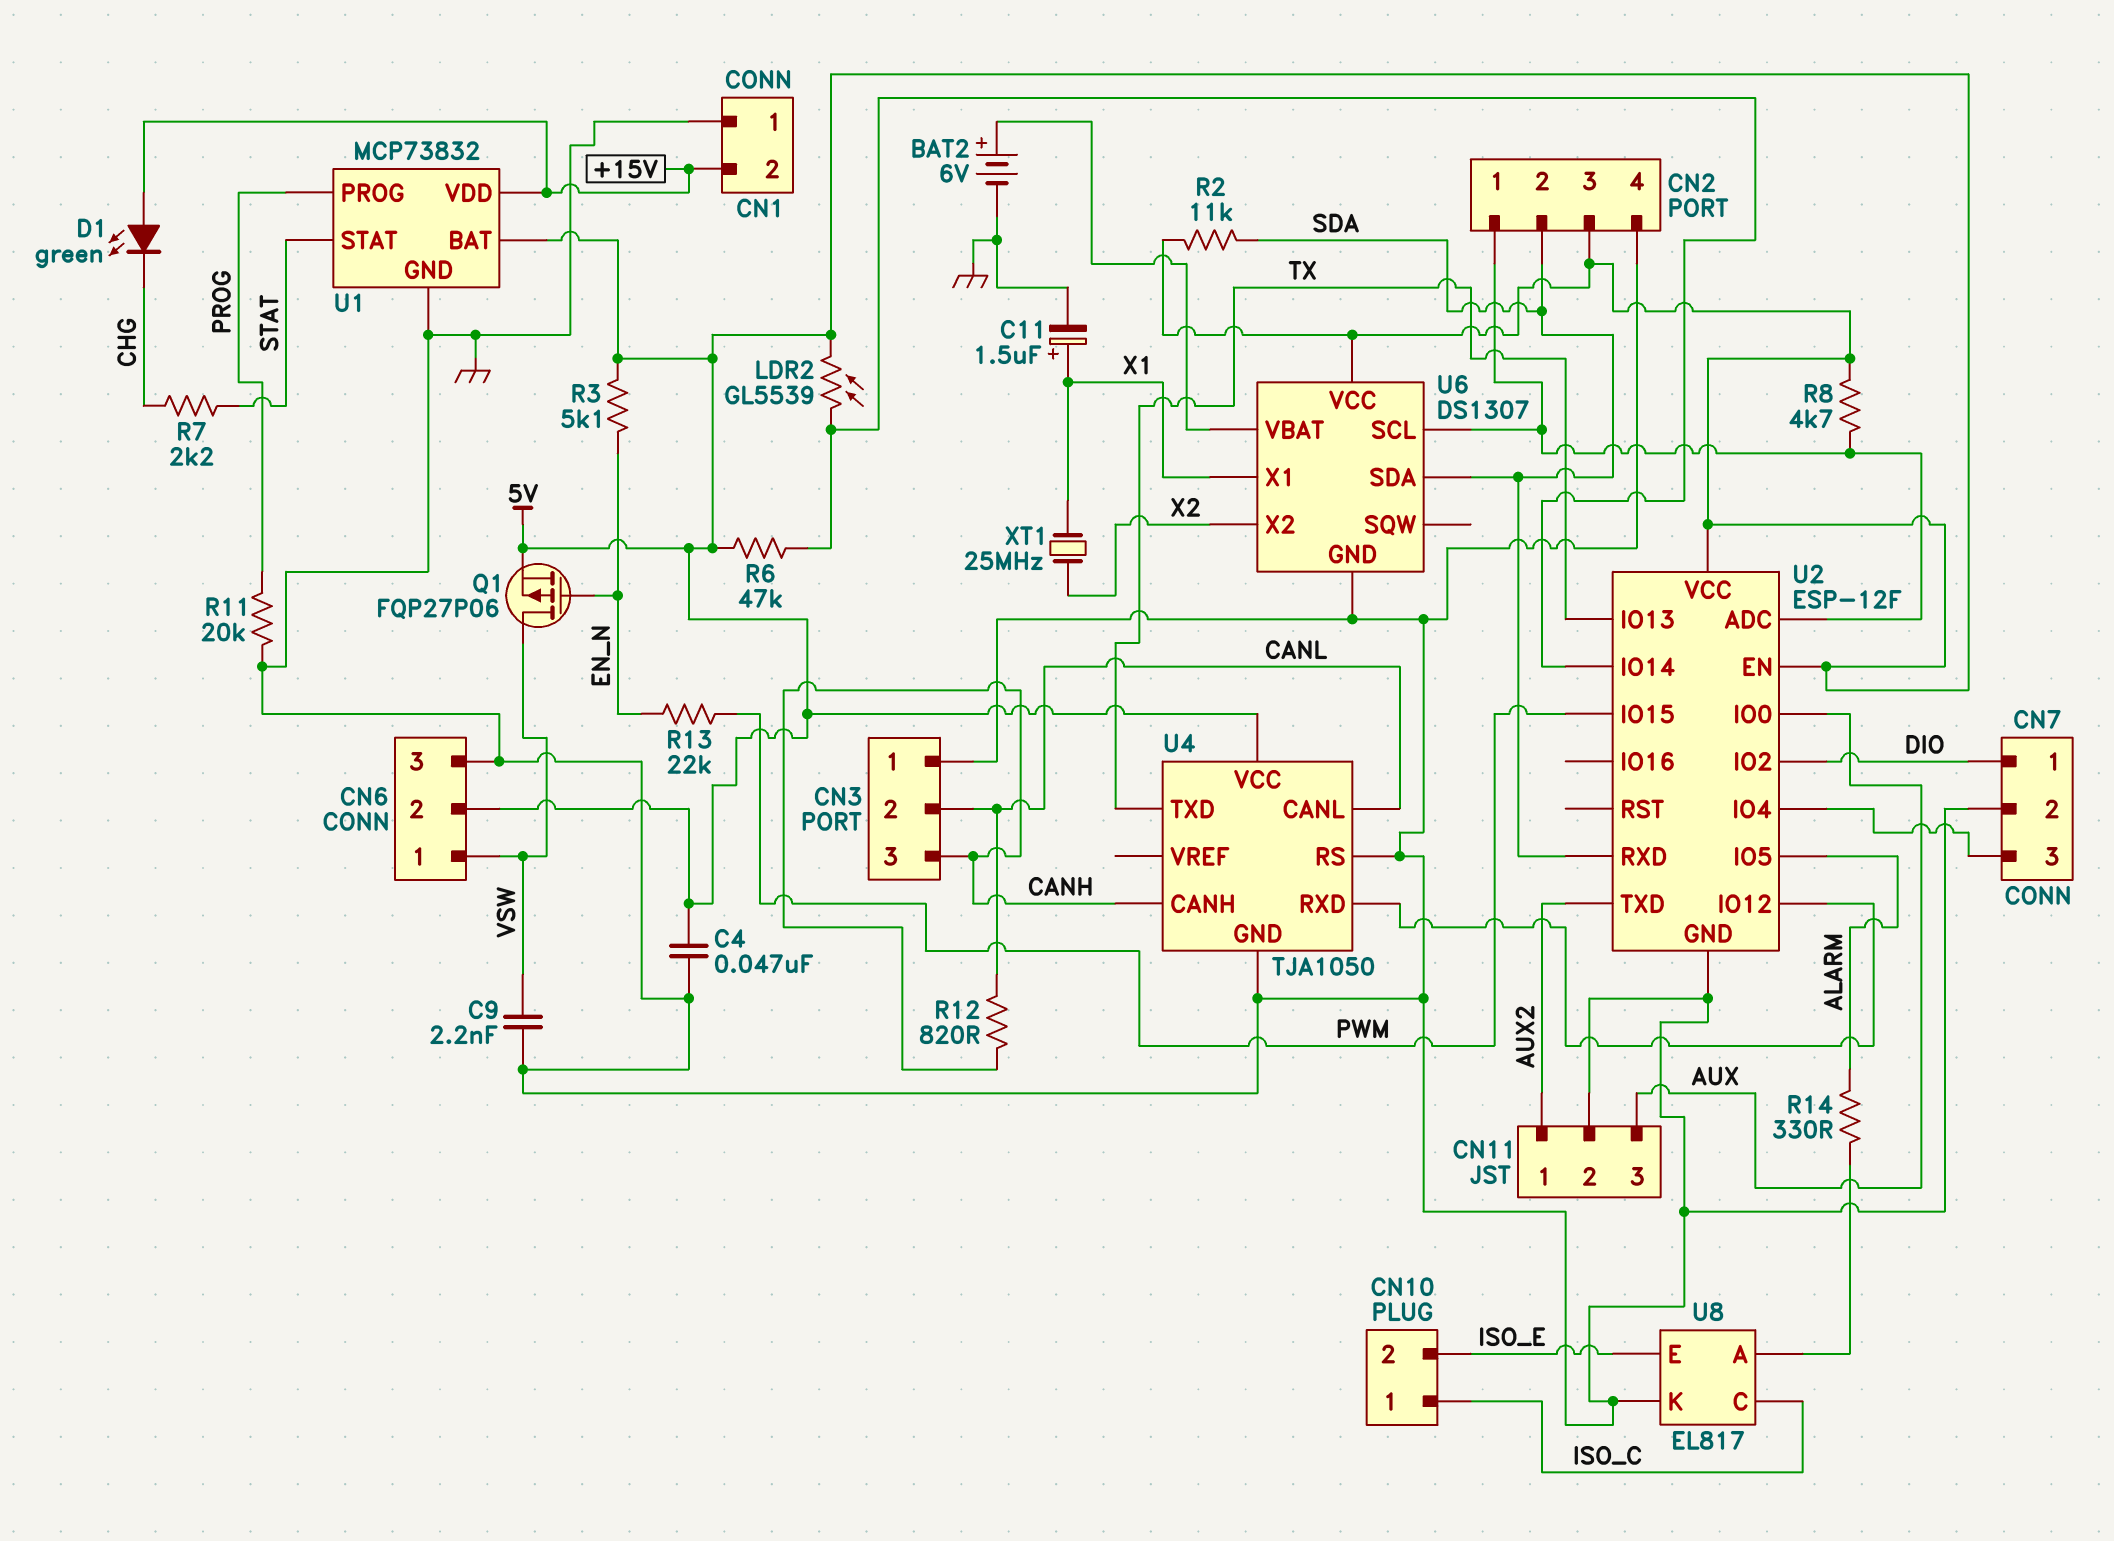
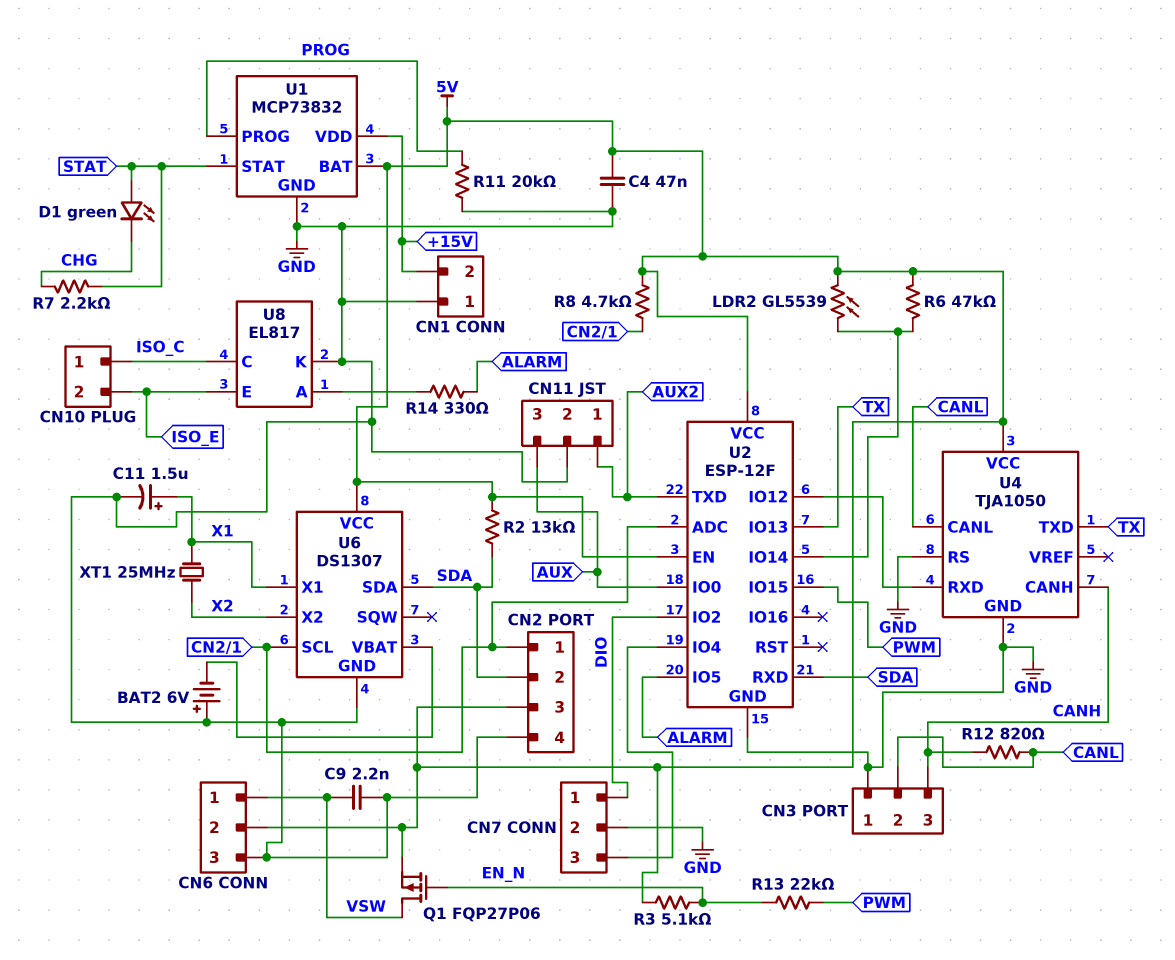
BAT2: 6V (plus U6/VBAT, minus GND) -> 6V (plus GND, minus U6/VBAT)
D1: LED green (A +15V, K CHG) -> LED green (A STAT, K CHG)
R2: 11k (5V, SDA) -> 13k (5V, SDA)

